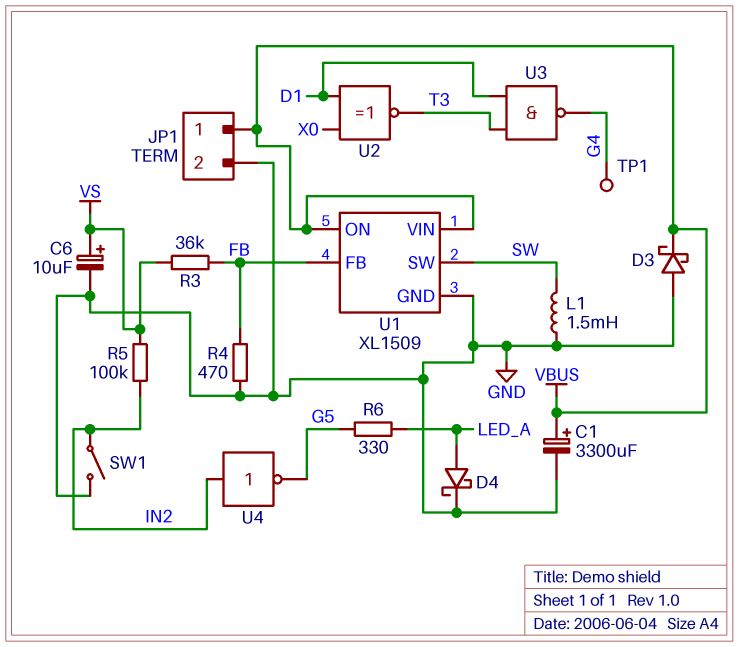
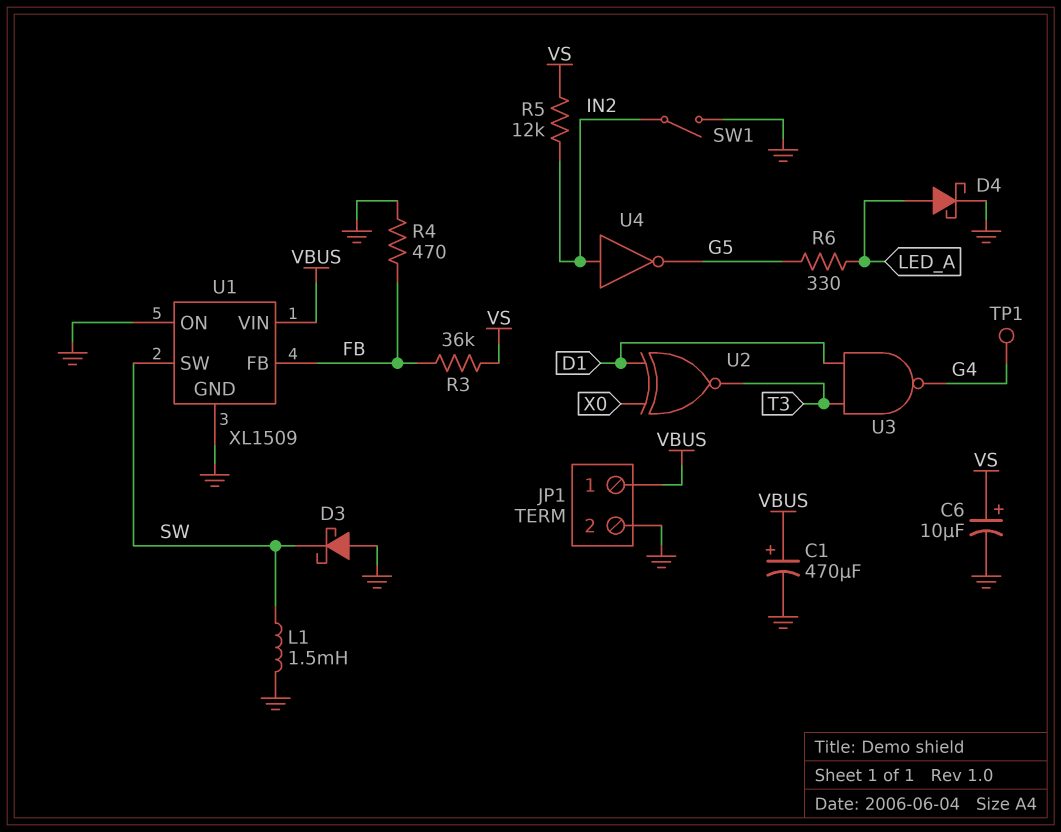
C1: 3300uF (plus VBUS, minus GND) -> 470uF (plus VBUS, minus GND)
D3: schottky (A GND, K VBUS) -> schottky (A GND, K SW)
R5: 100k (IN2, VS) -> 12k (IN2, VS)
U1 pin ON: VBUS -> GND

